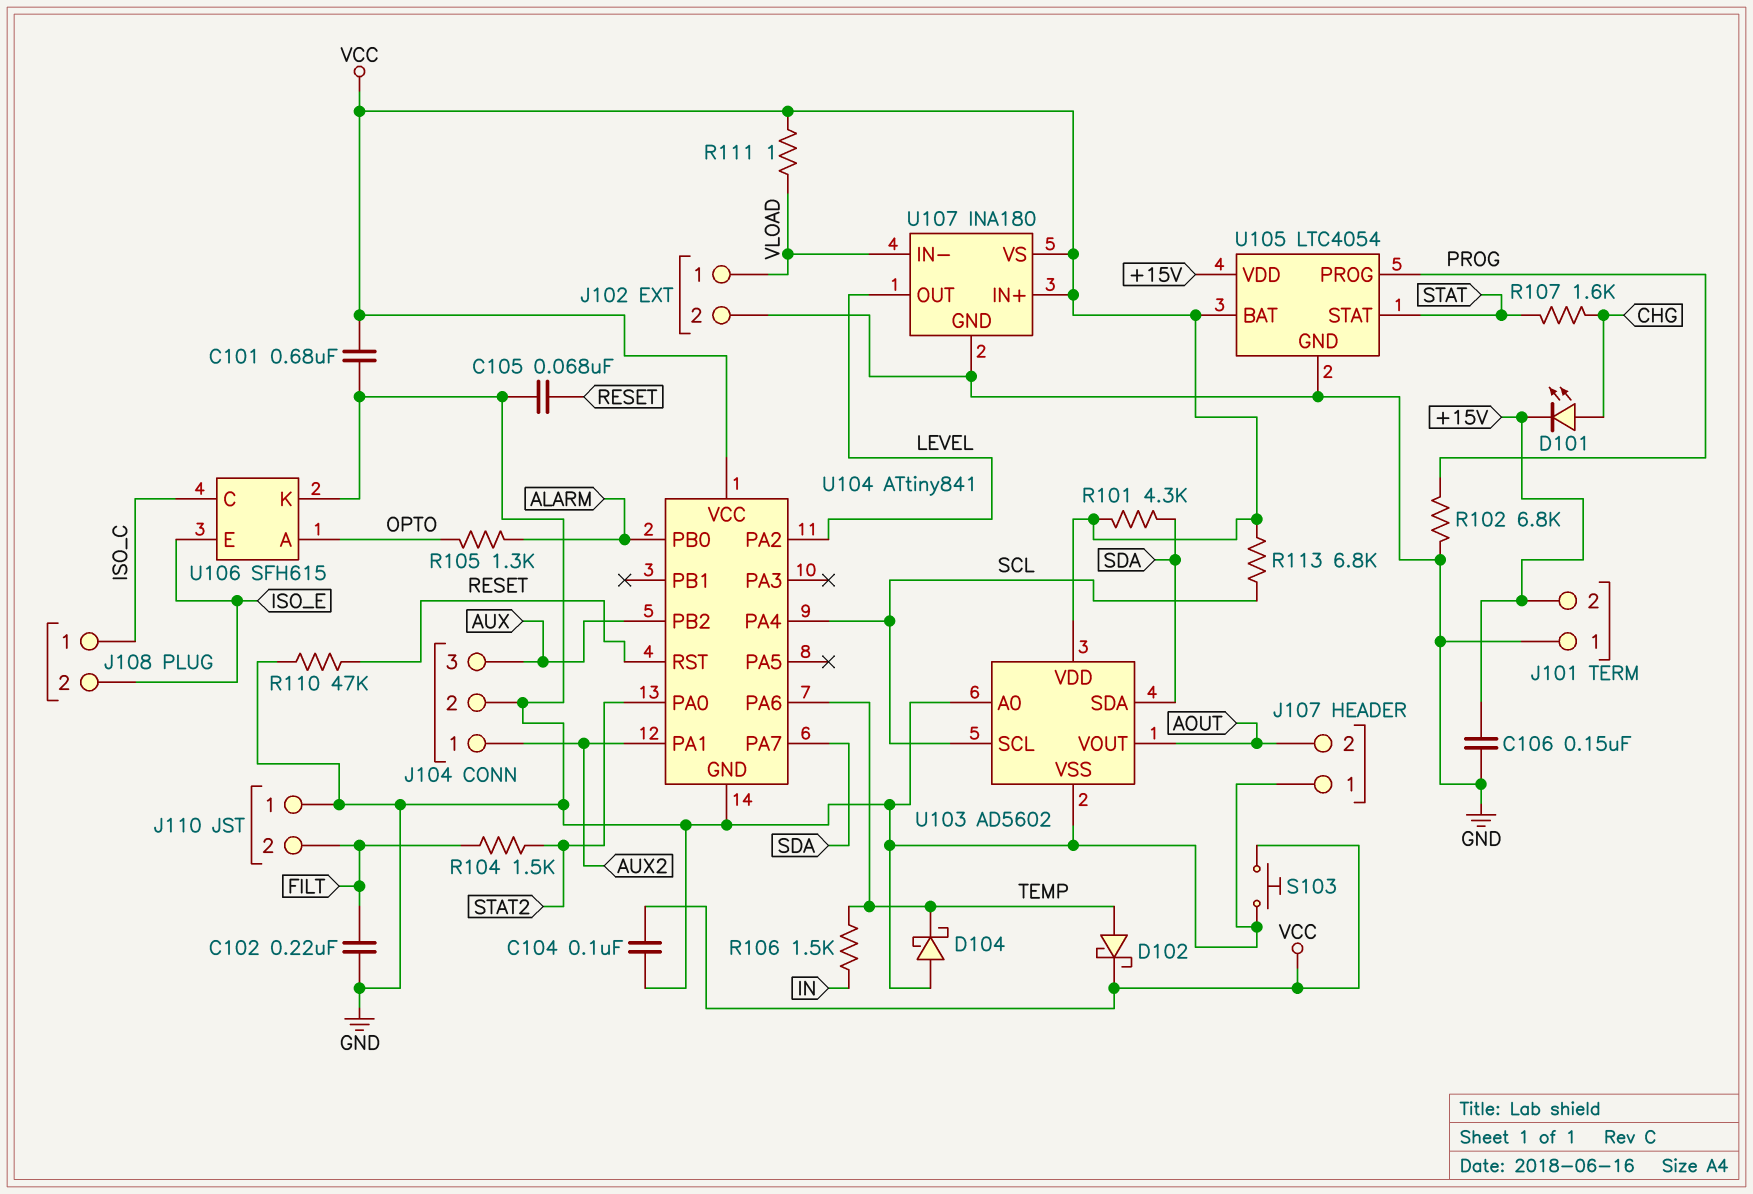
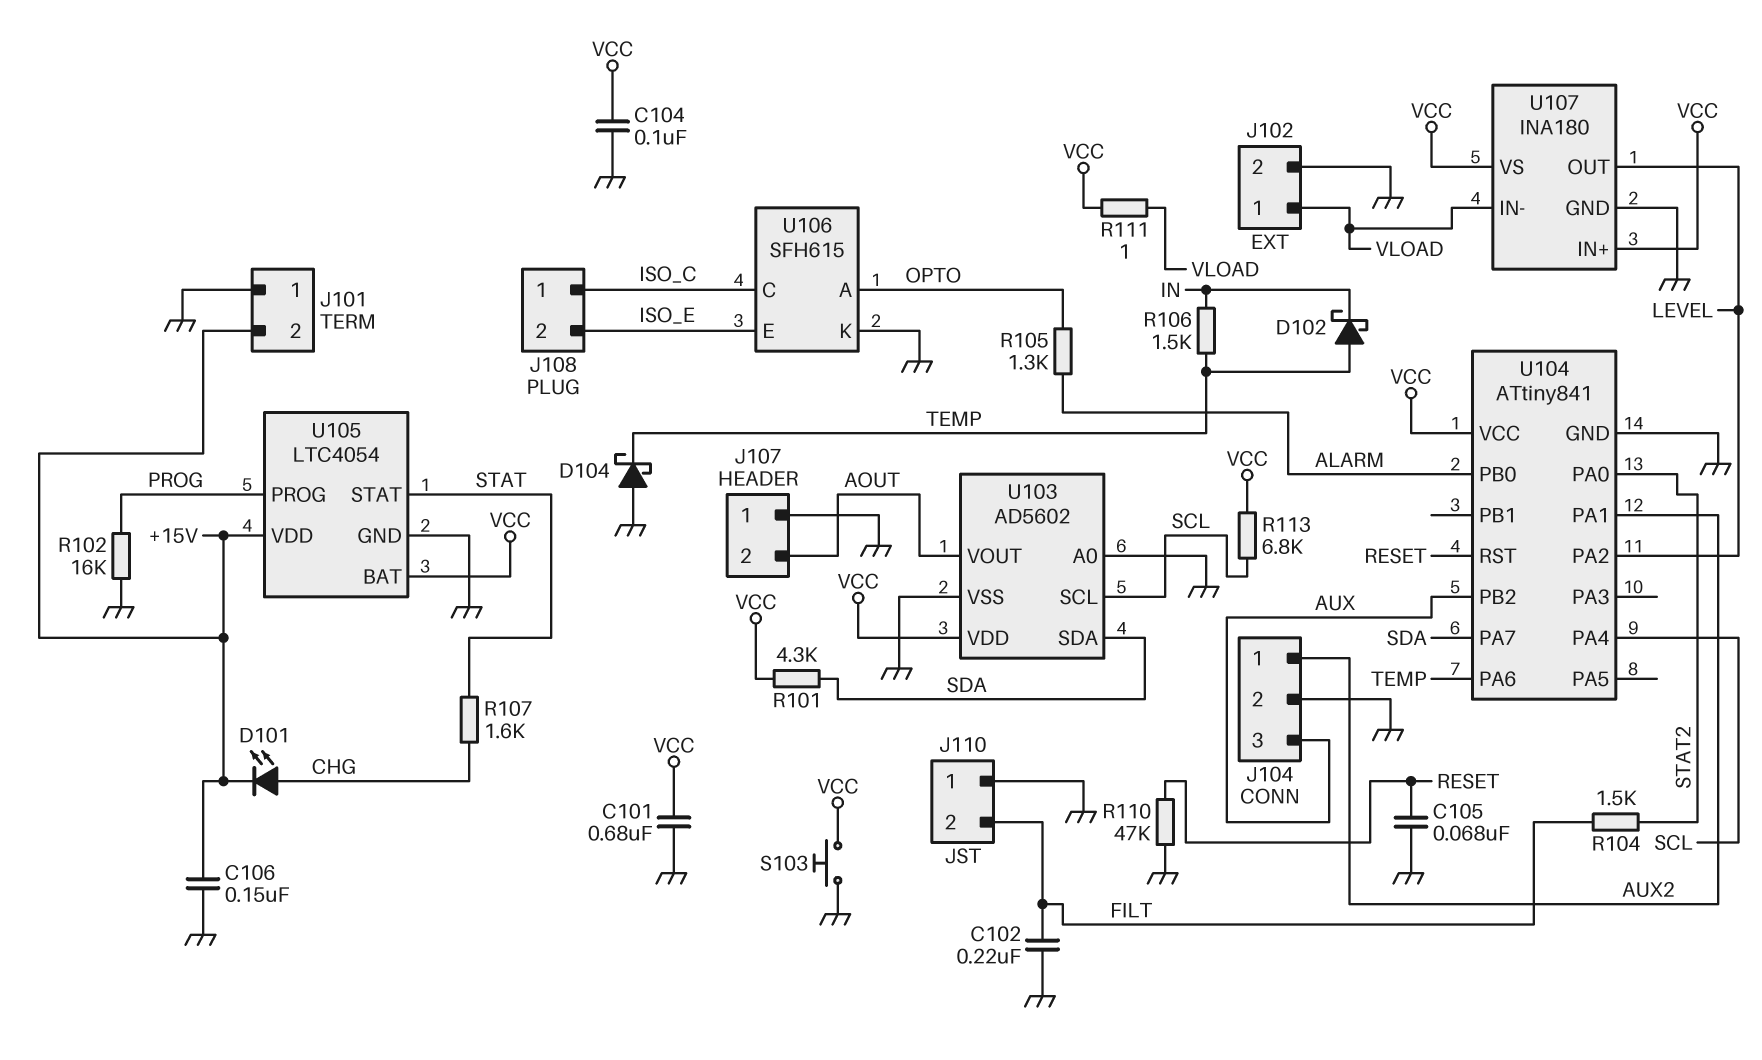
D102: schottky (A TEMP, K VCC) -> schottky (A TEMP, K IN)
R102: 6.8k (GND, PROG) -> 16k (GND, PROG)

